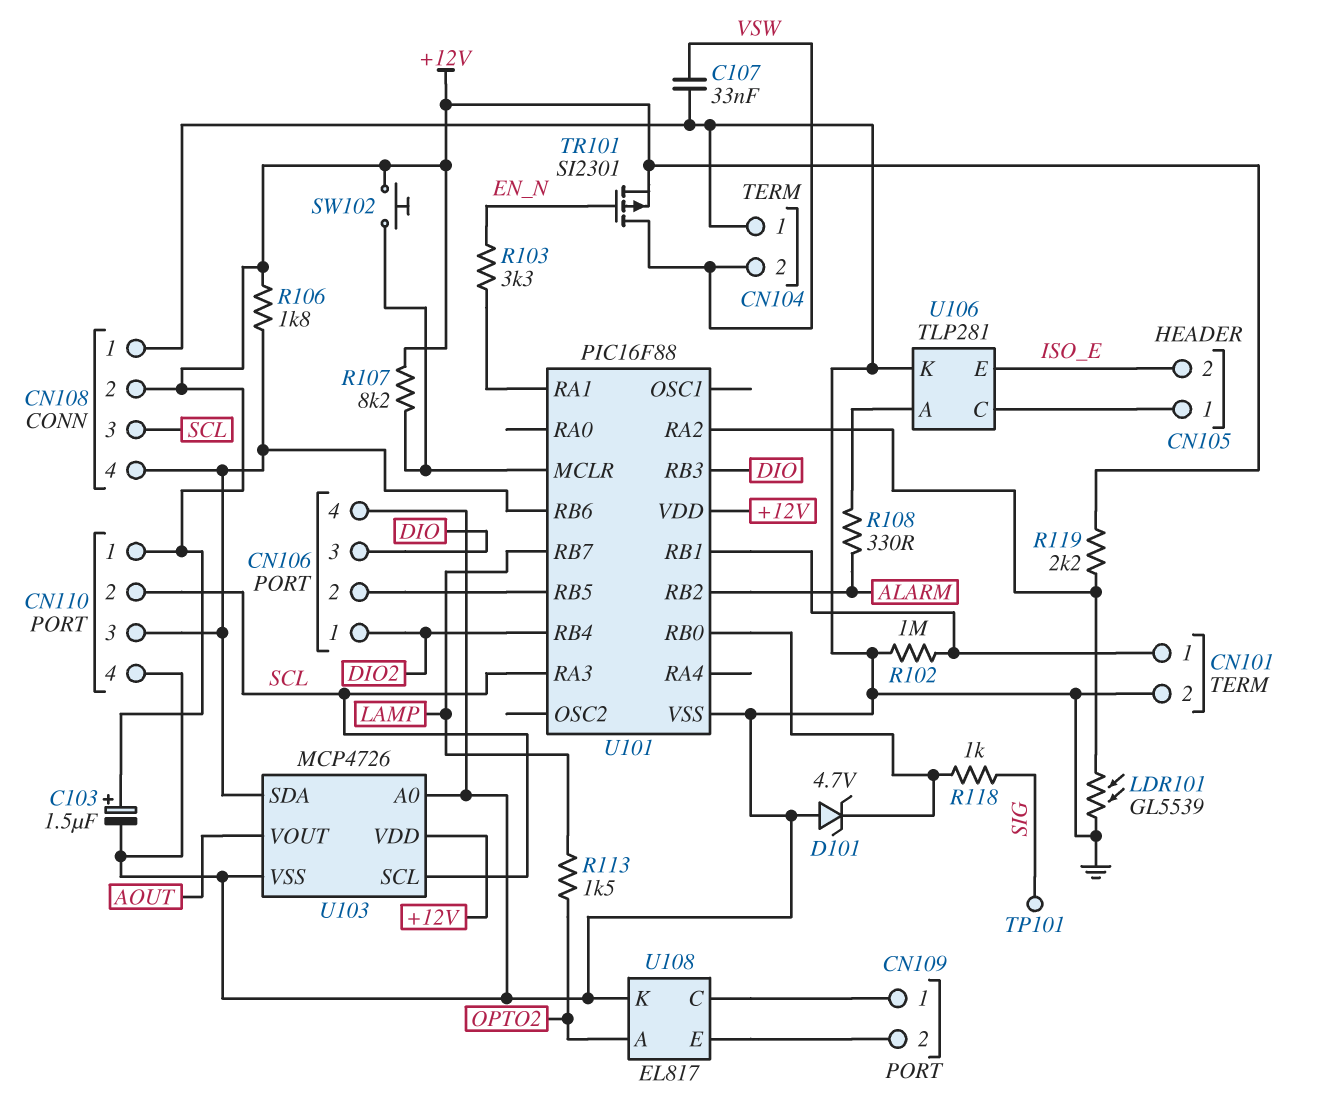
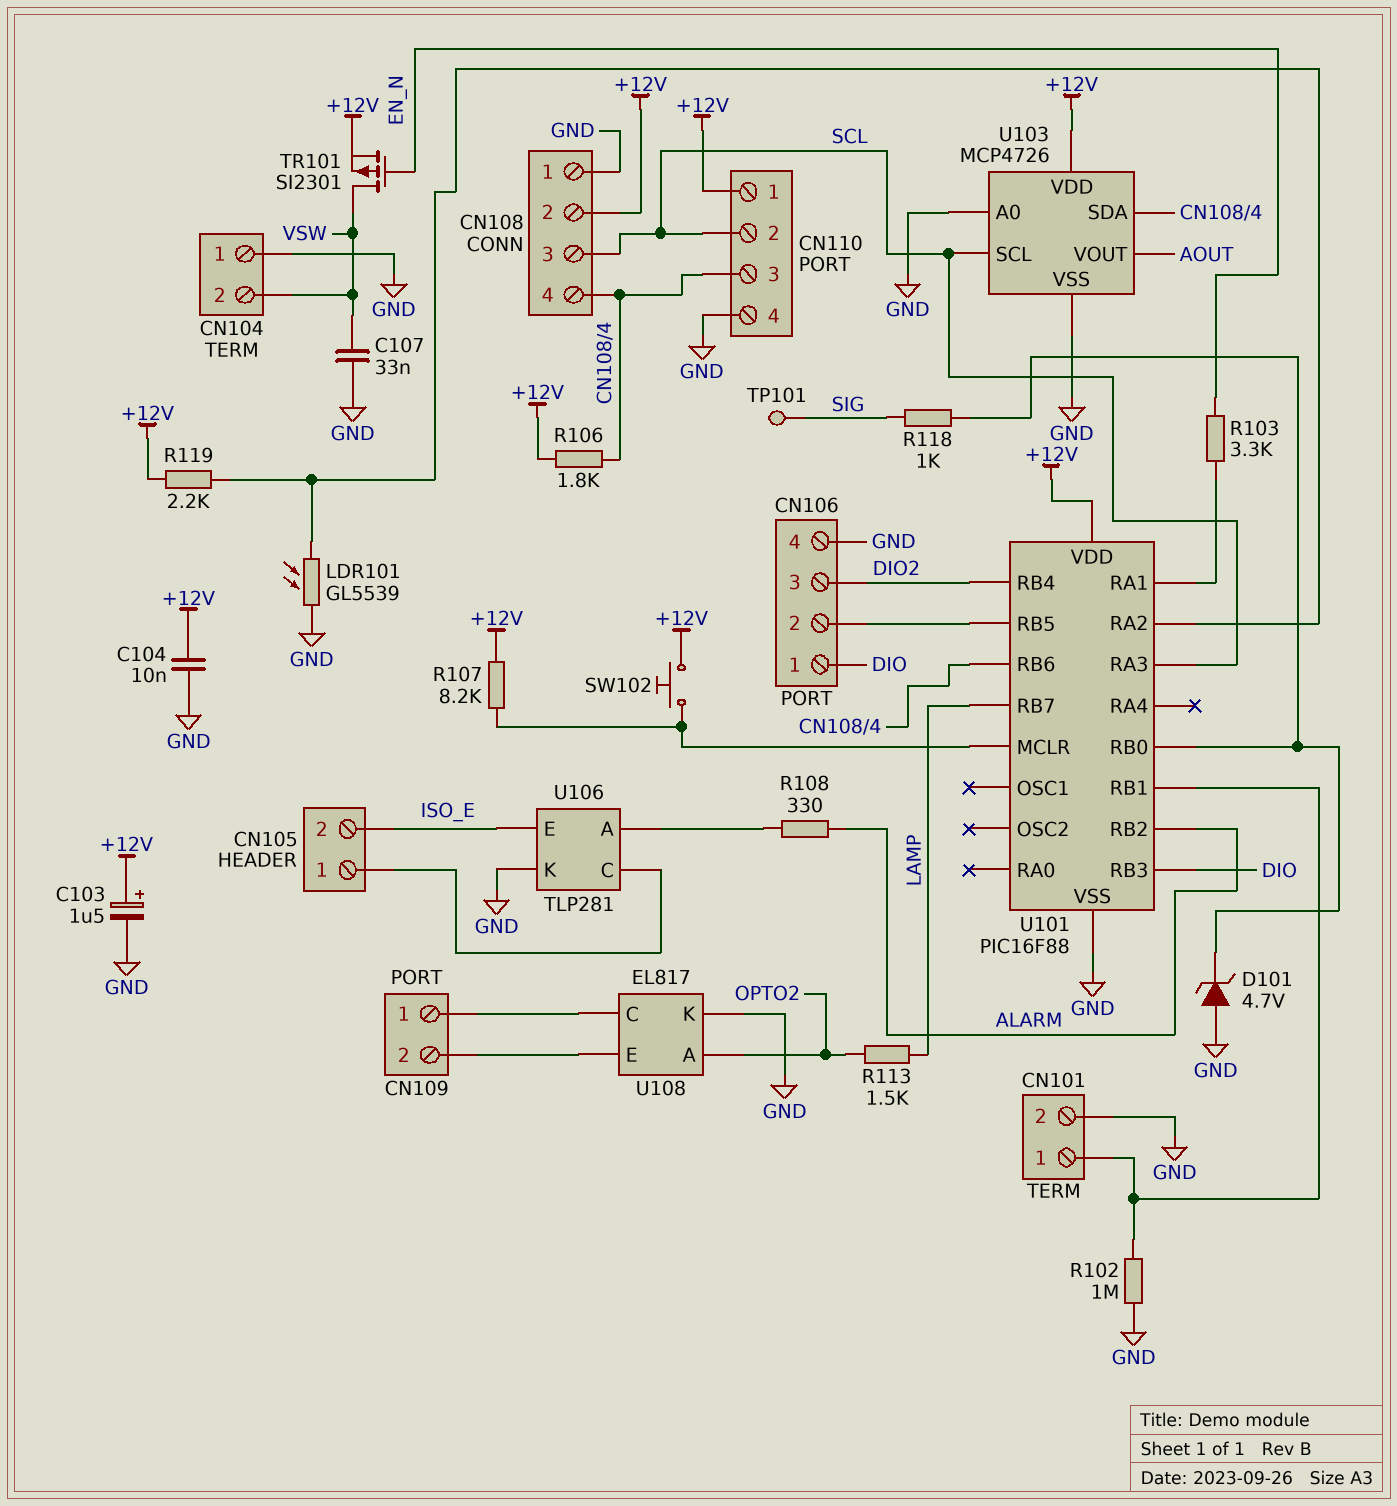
C104: none -> 10nF (+12V, GND)
CN106 pin 1: DIO2 -> DIO
CN106 pin 3: DIO -> DIO2

